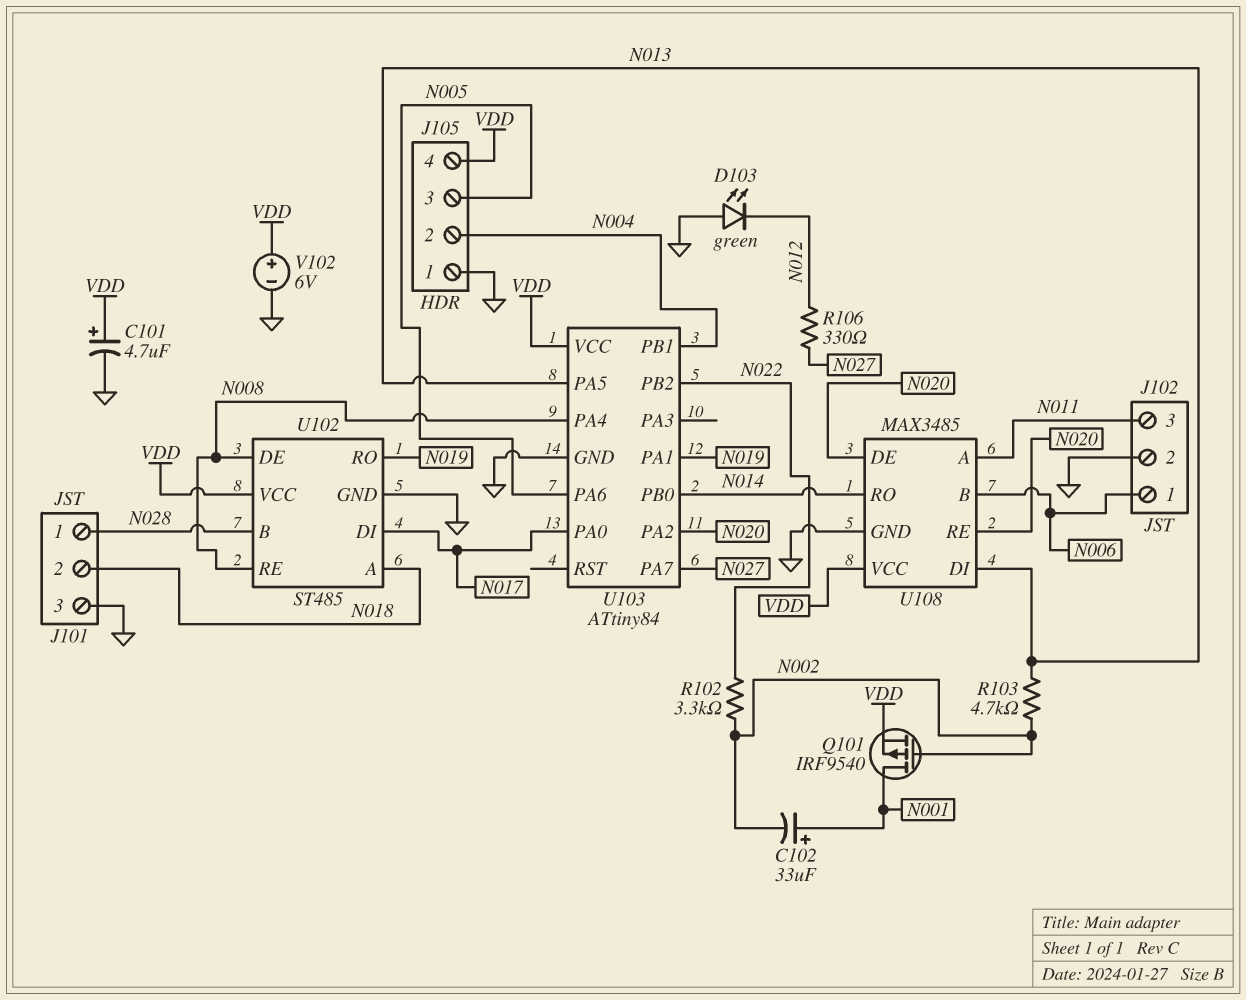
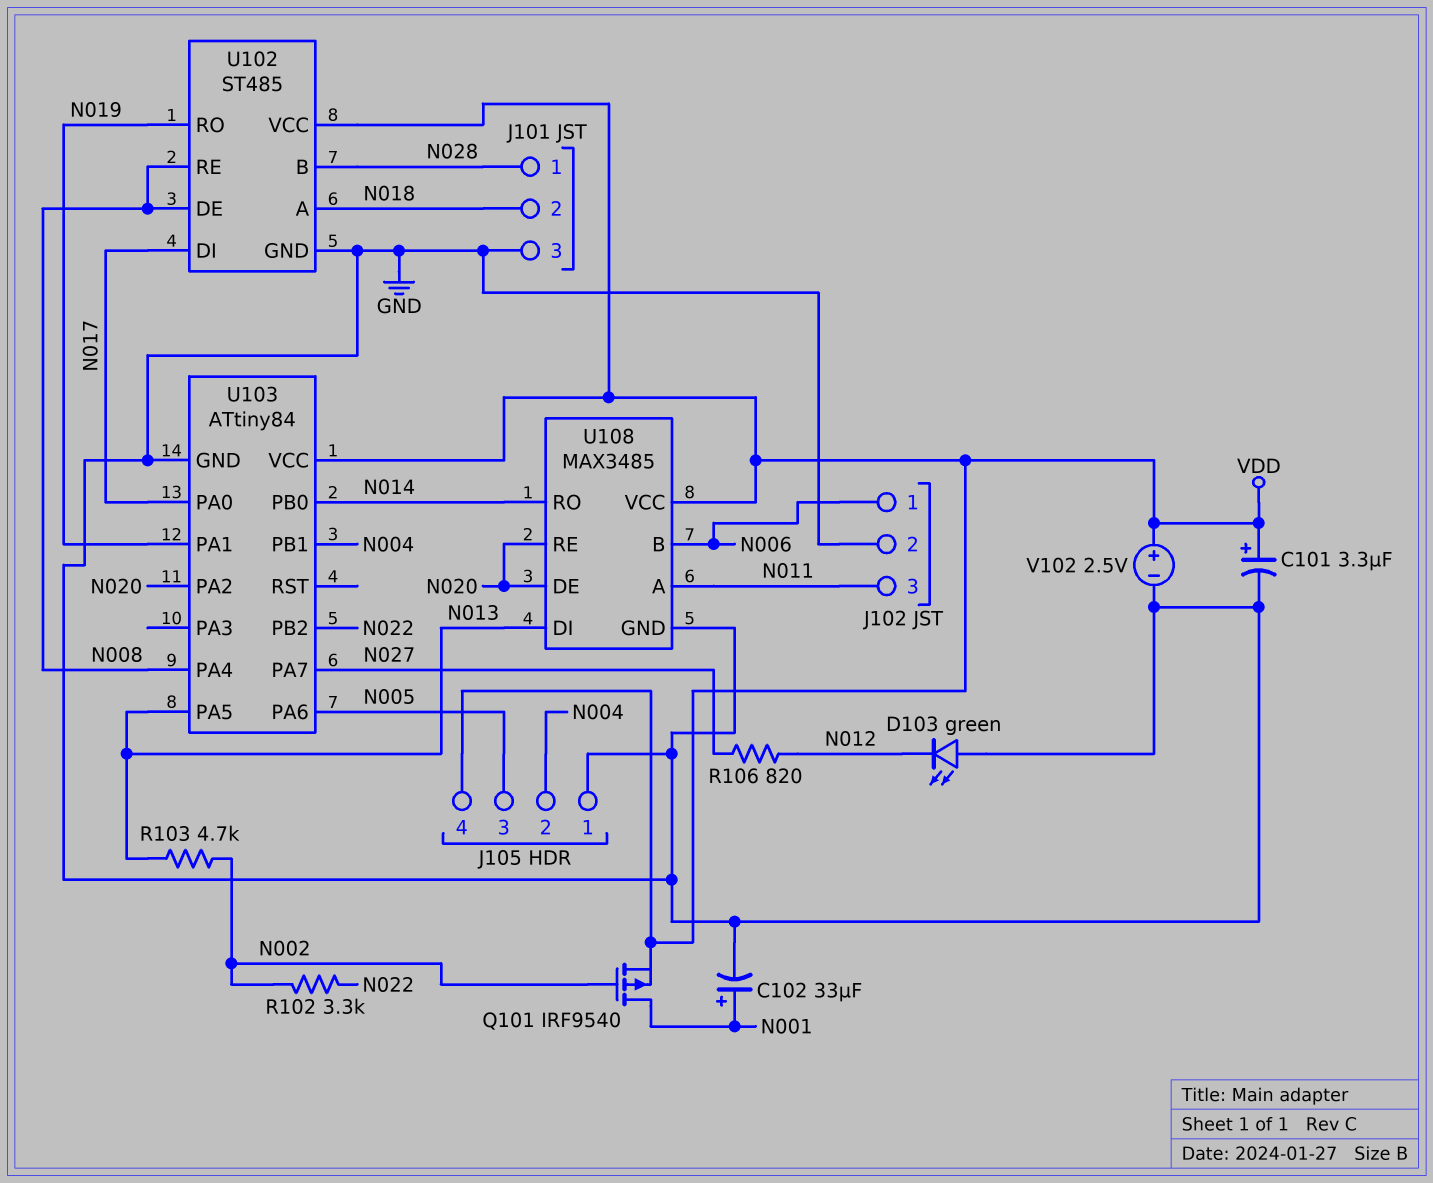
C101: 4.7uF (plus VDD, minus GND) -> 3.3uF (plus VDD, minus GND)
C102: 33uF (plus N001, minus N002) -> 33uF (plus N001, minus GND)
R106: 330 (N012, N027) -> 820 (N012, N027)
V102: 6V (plus VDD, minus GND) -> 2.5V (plus VDD, minus GND)

